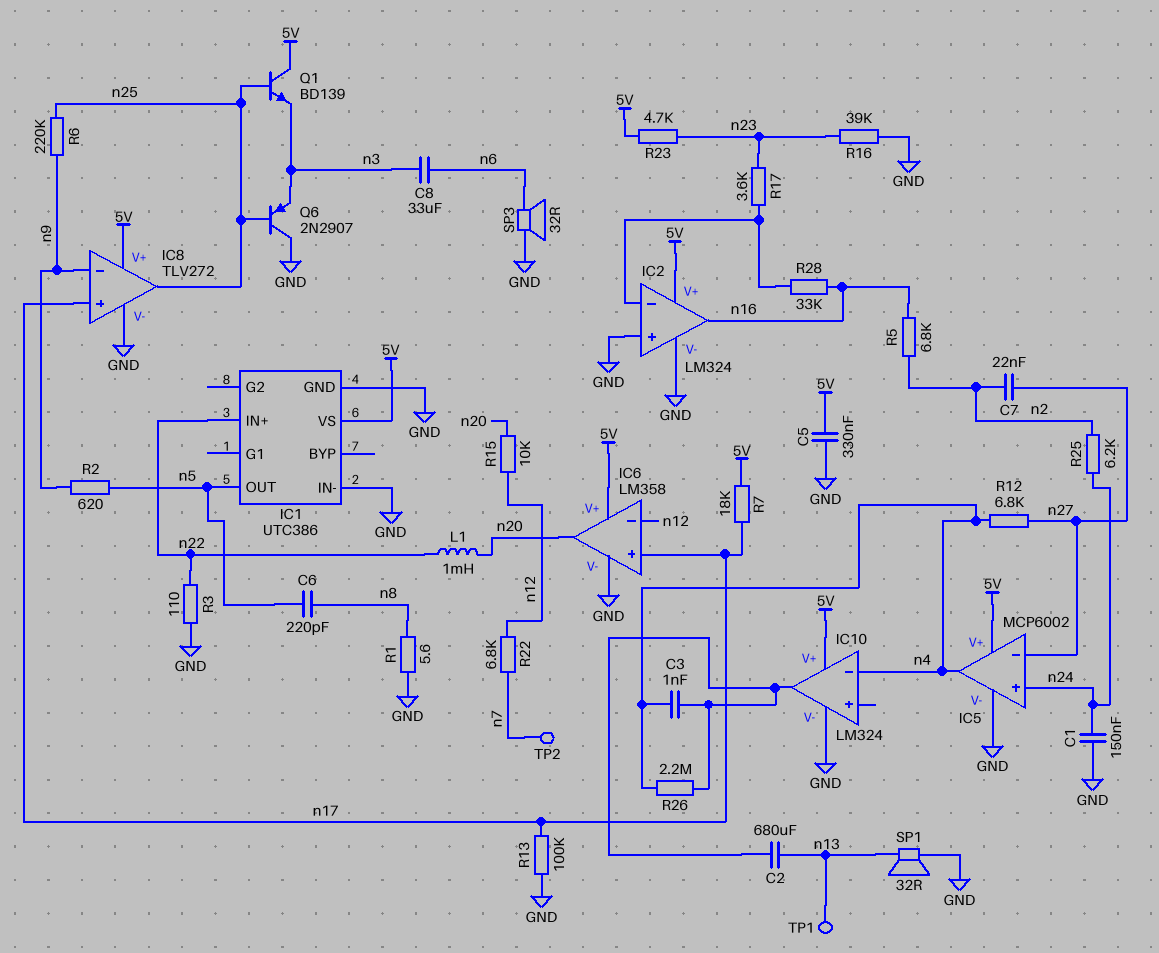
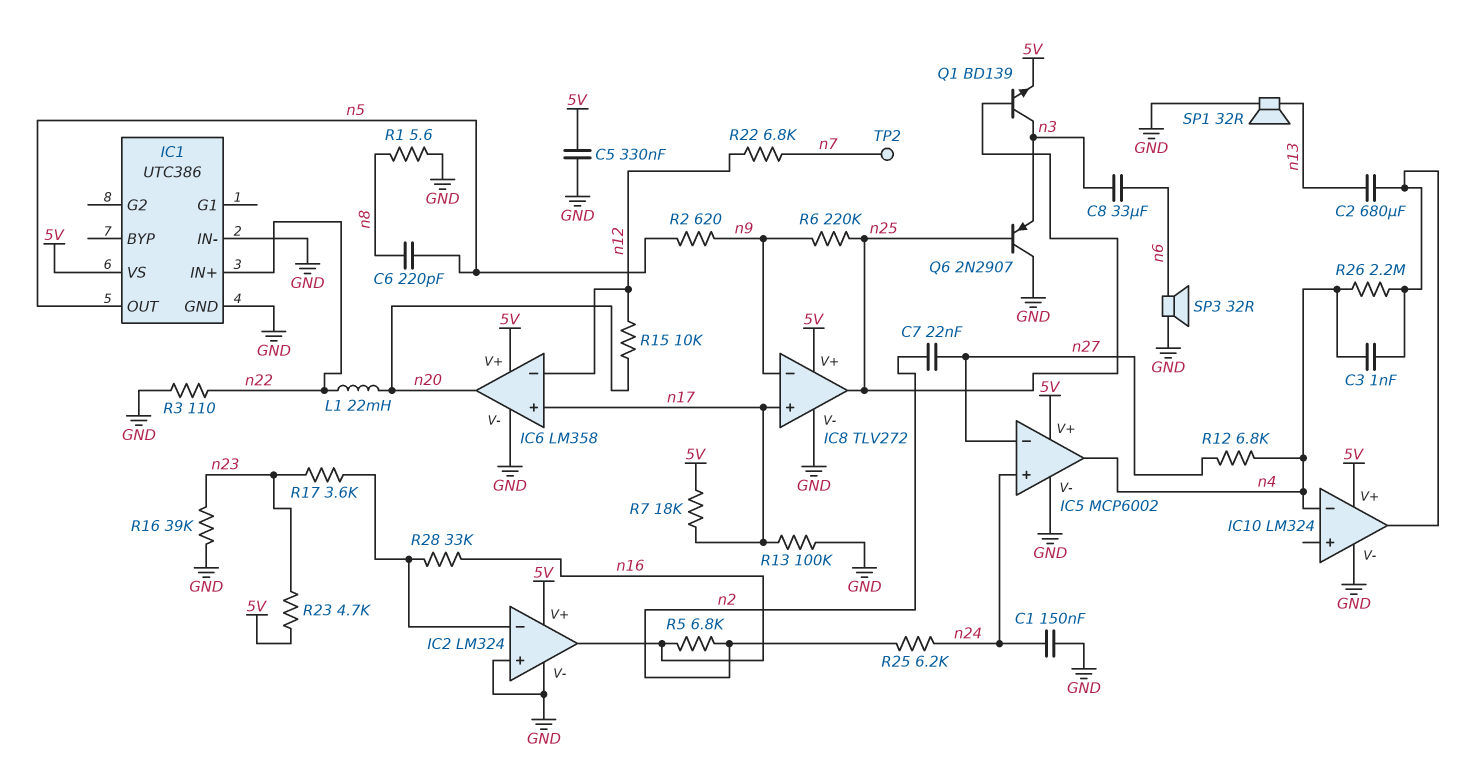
L1: 1mH (n20, n22) -> 22mH (n20, n22)
Q1: NPN BD139 (B n25, C 5V, E n3) -> NPN BD139 (B n25, C n3, E 5V)
TP1: test point (n13) -> none

